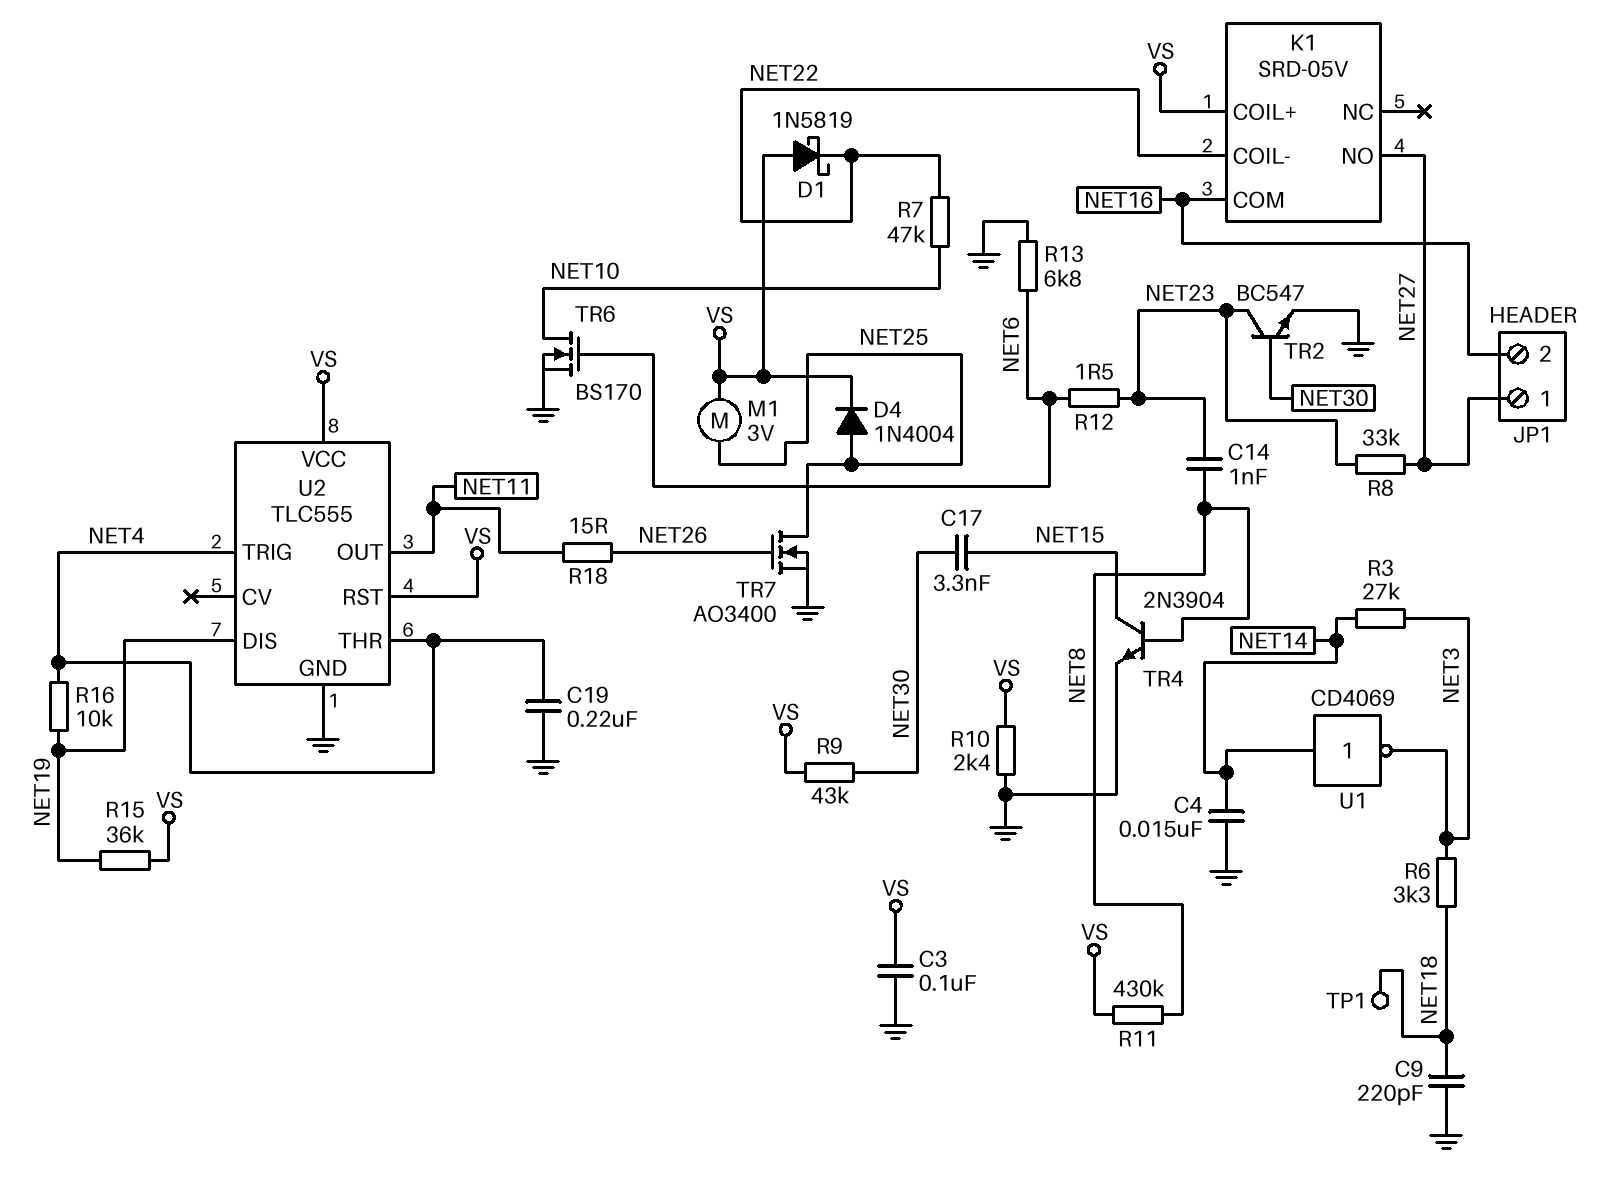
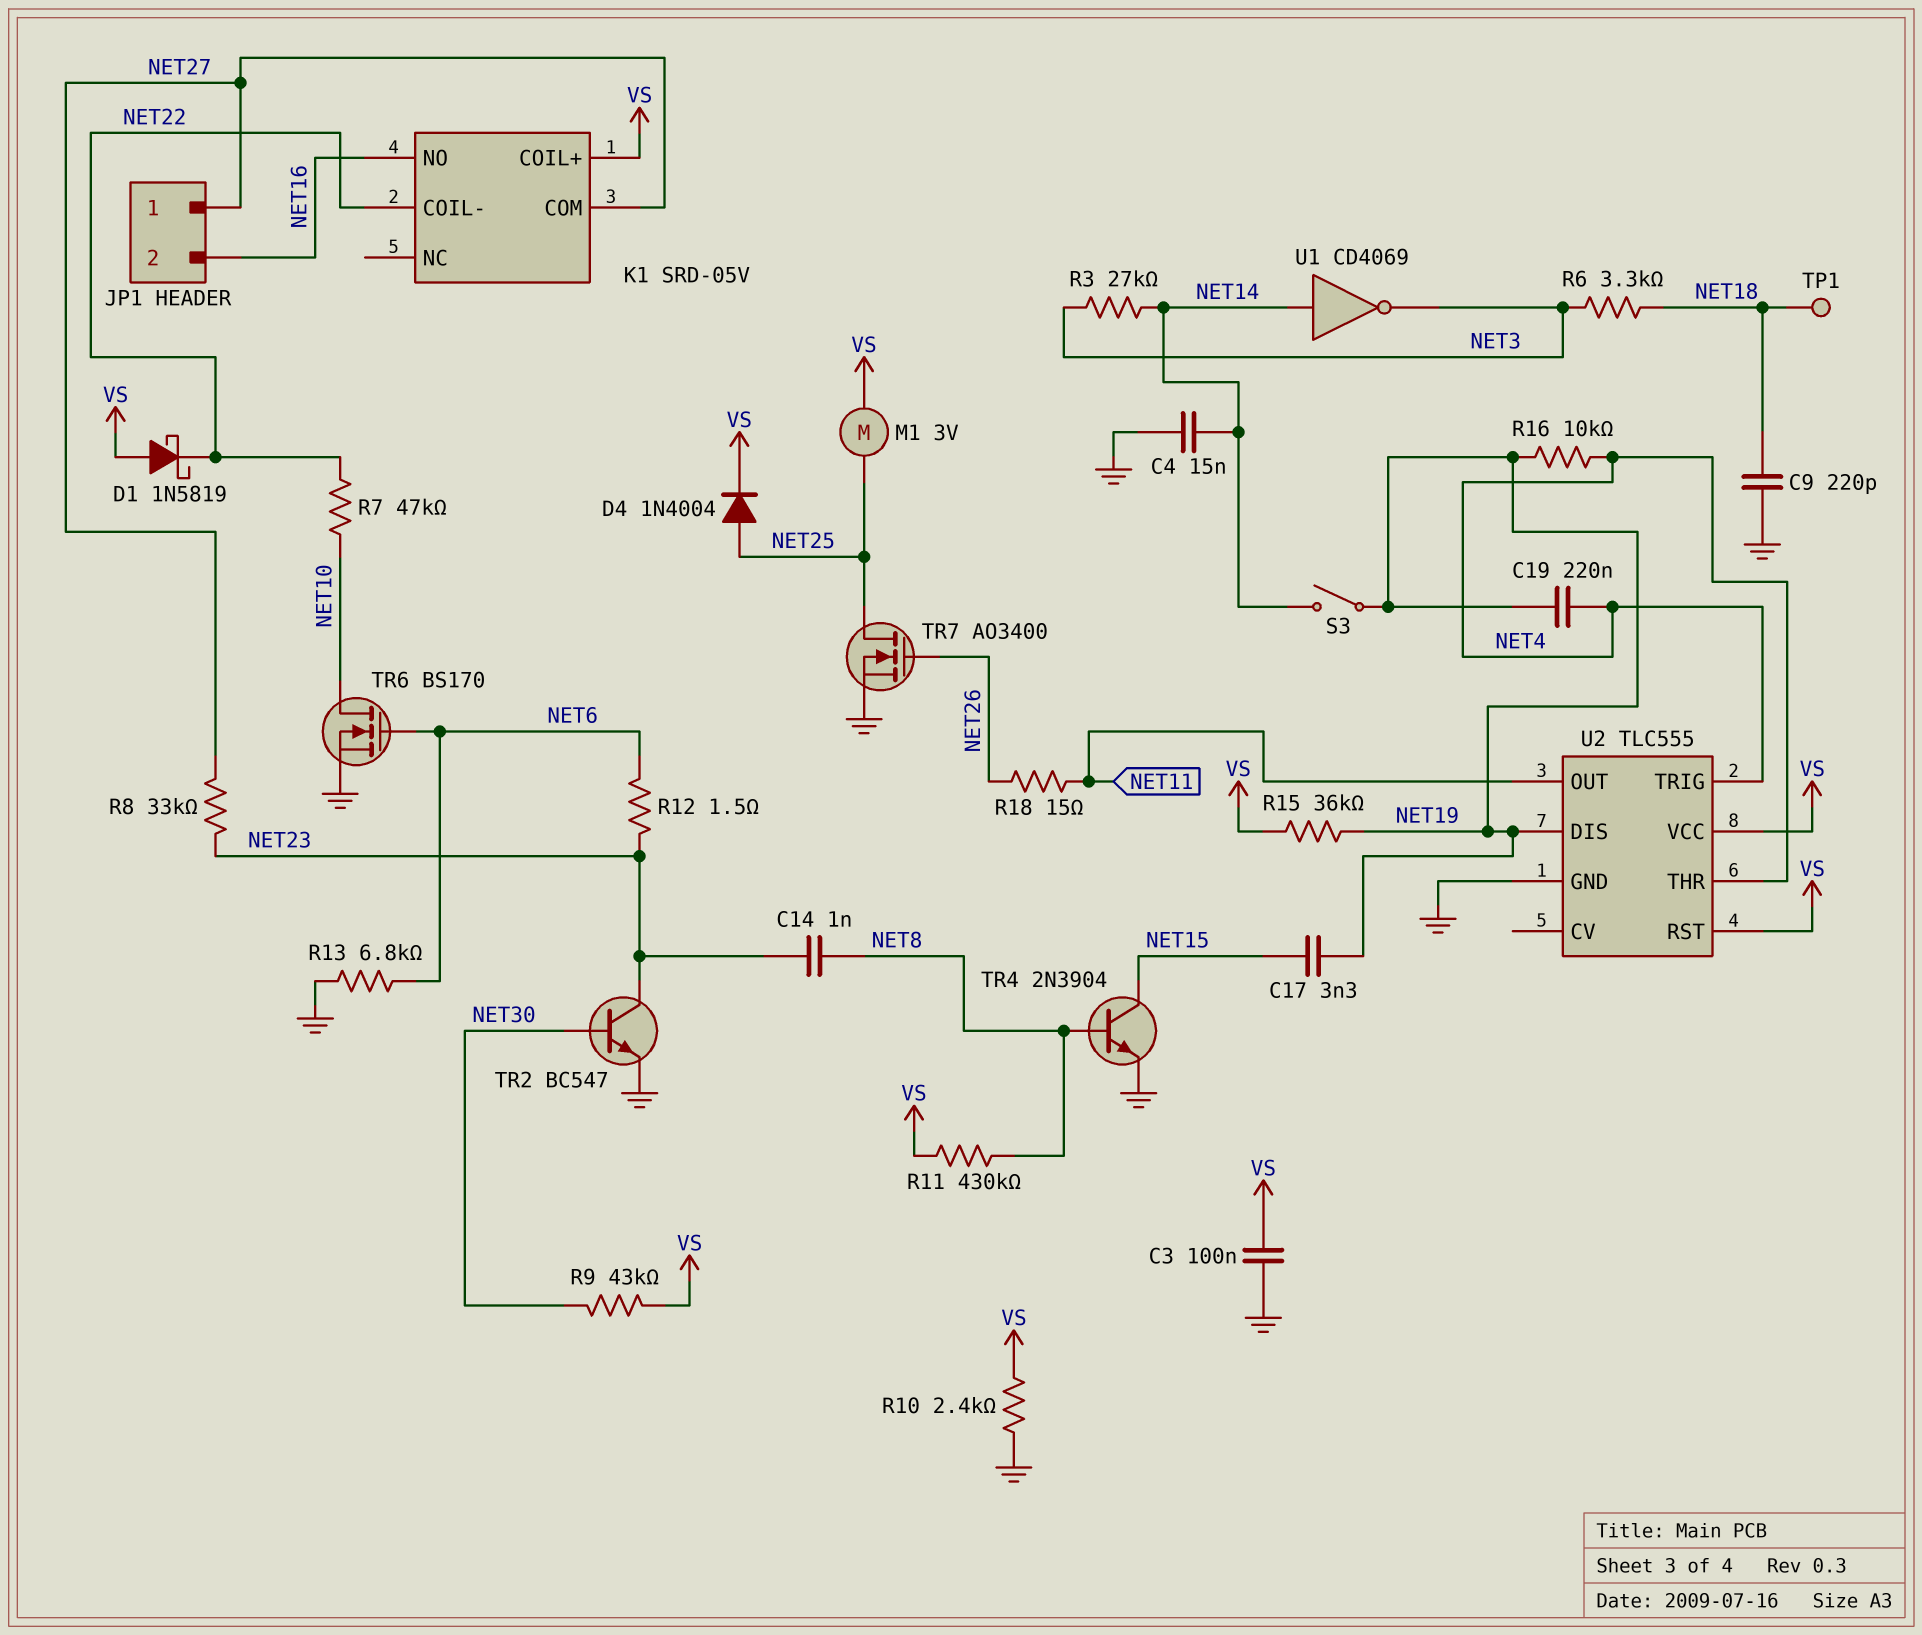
C17: 3.3nF (NET15, NET30) -> 3.3nF (NET15, NET19)
C19: 220nF (GND, NET4) -> 220nF (NET4, NET19)
K1 pin COM: NET16 -> NET27
K1 pin NO: NET27 -> NET16
S3: none -> switch (NET14, NET19)

